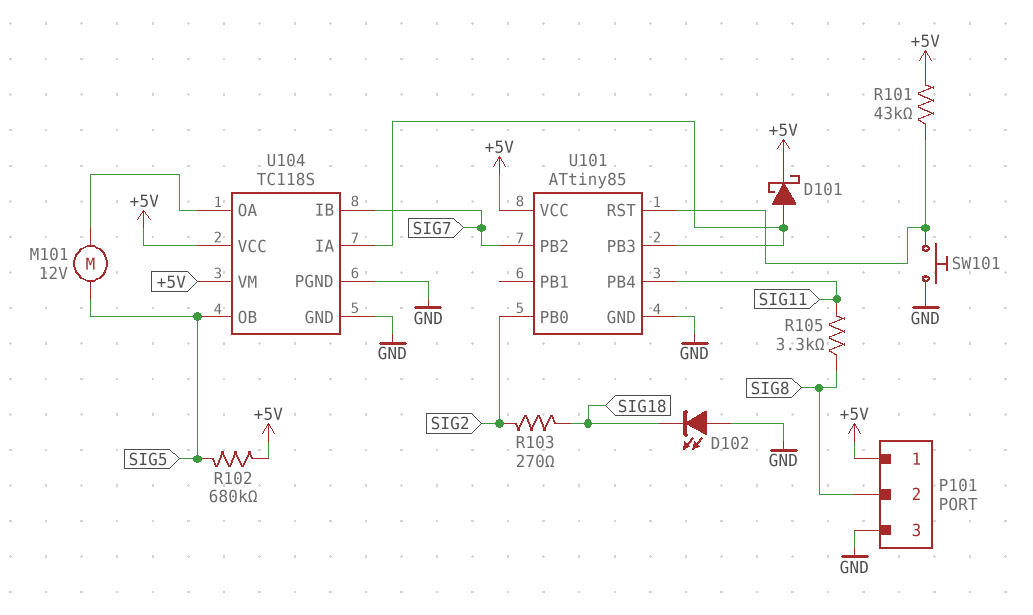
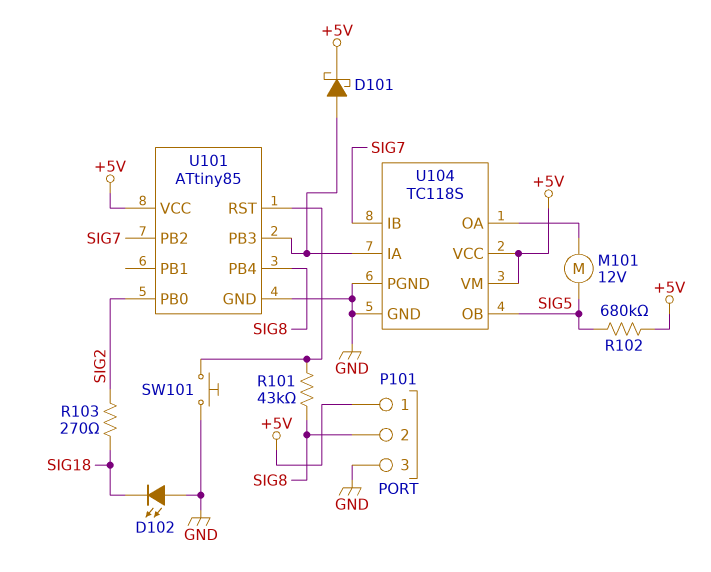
R101: 43k (+5V, U101/RST) -> 43k (SIG8, U101/RST)
R105: 3.3k (SIG8, SIG11) -> none
U101 pin PB4: SIG11 -> SIG8

